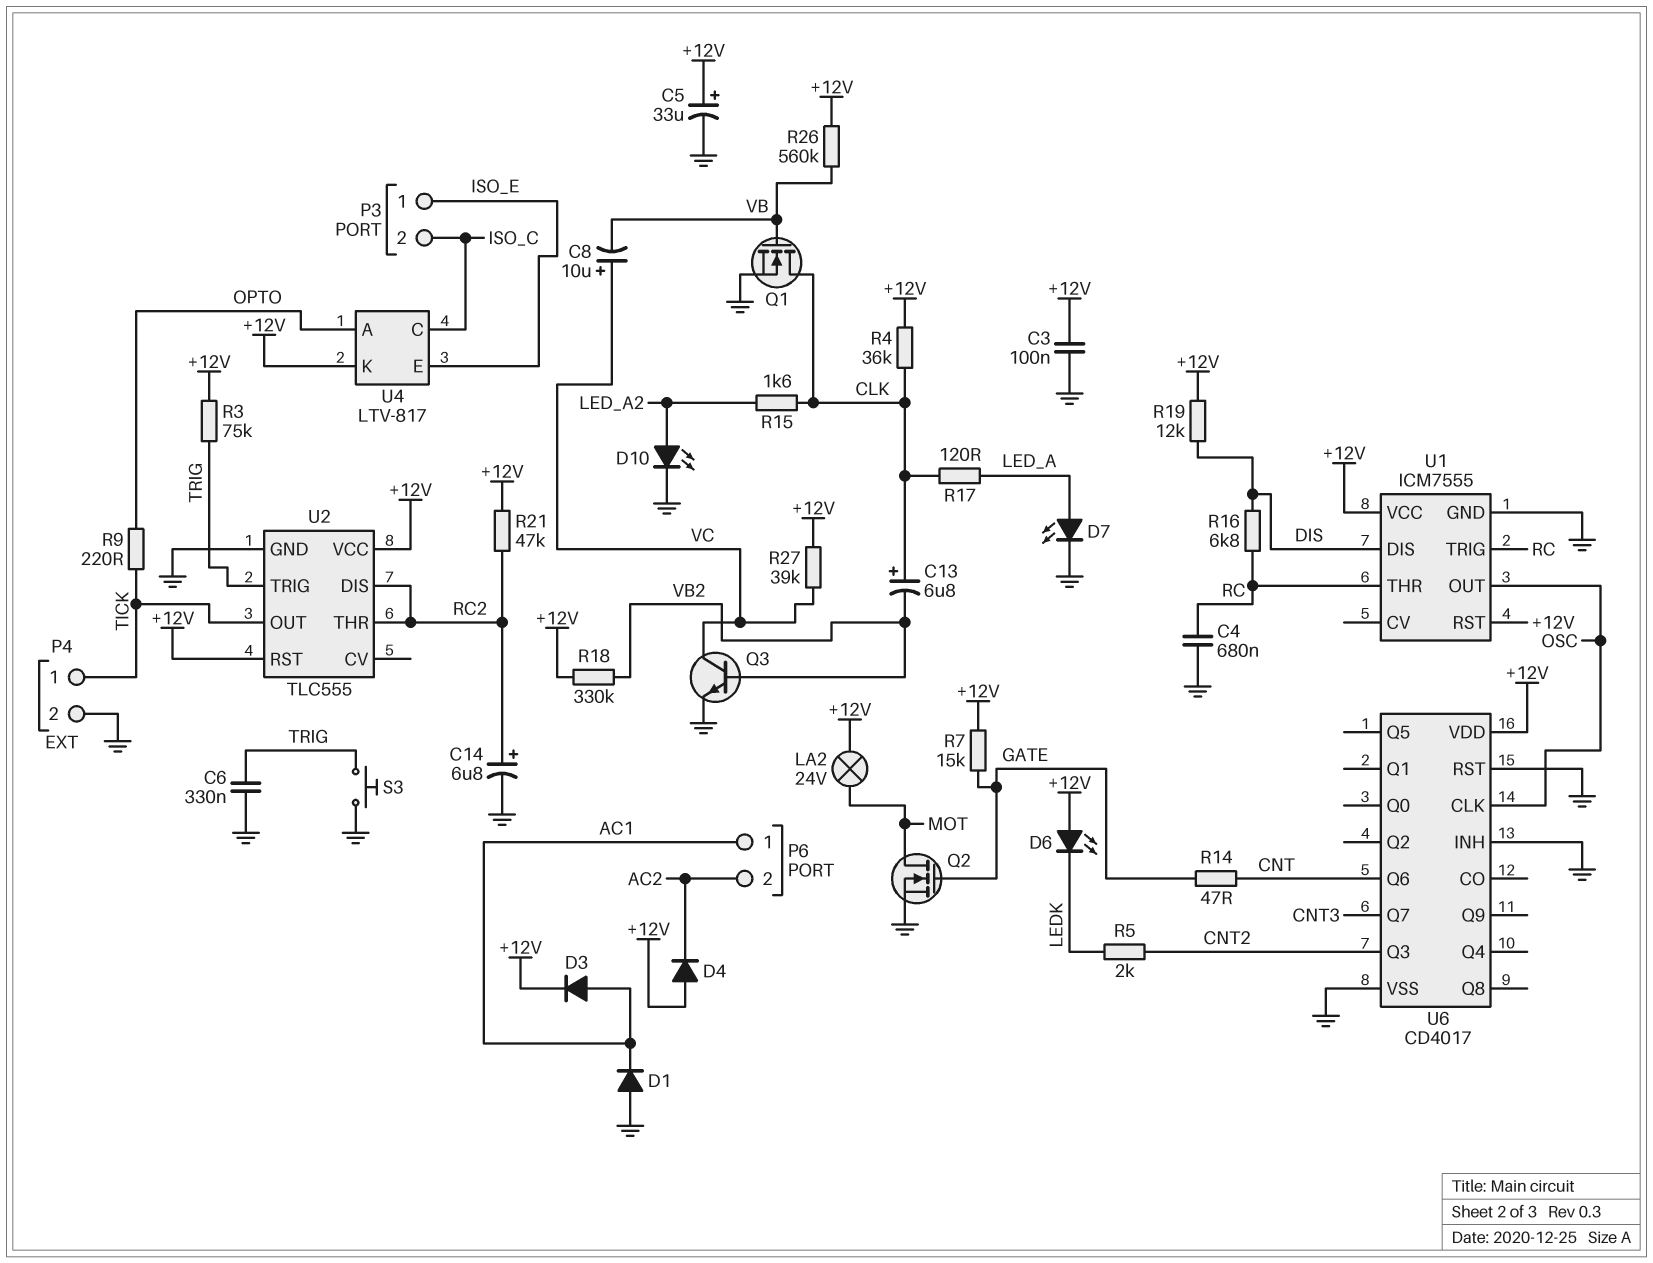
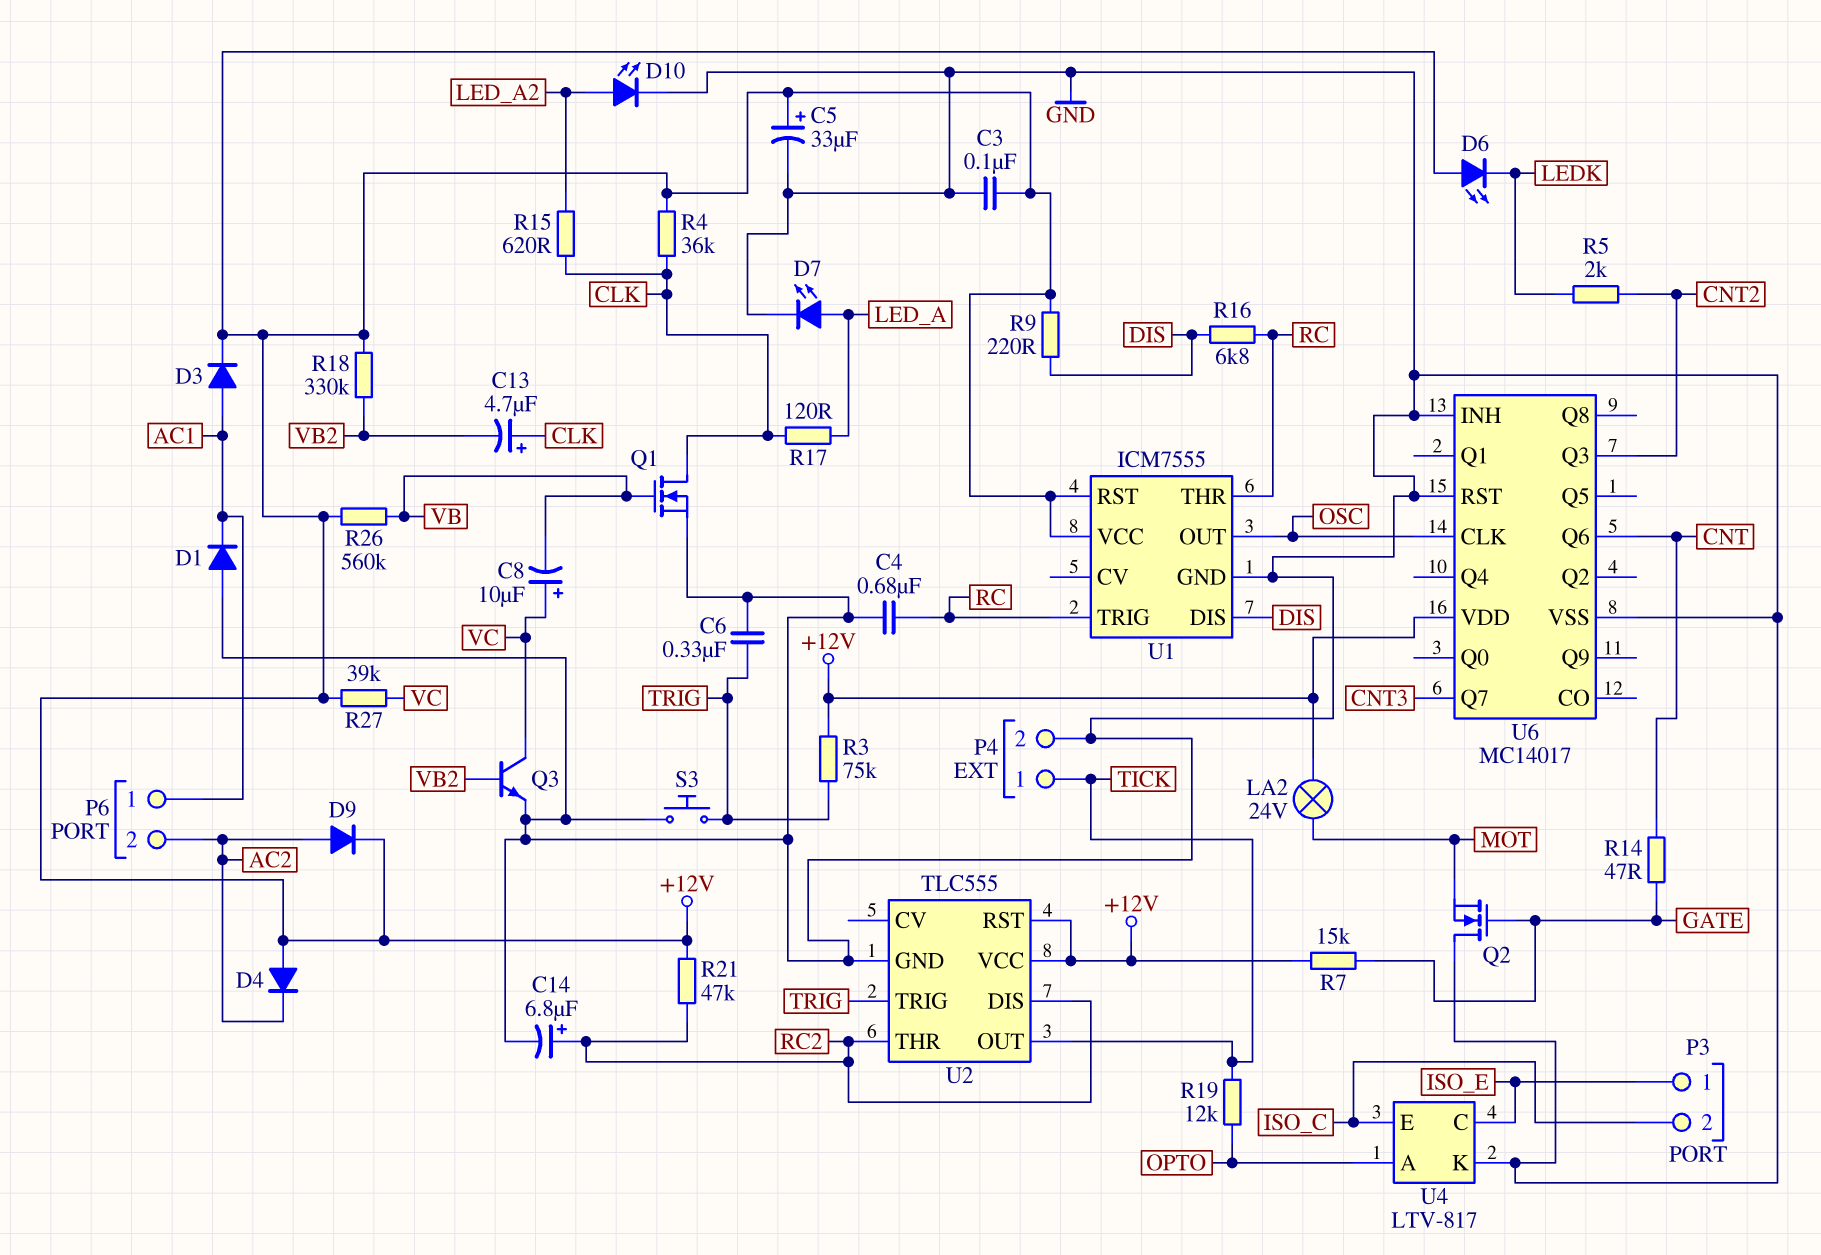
C13: 6.8uF (plus CLK, minus VB2) -> 4.7uF (plus CLK, minus VB2)
D9: none -> diode (A AC2, K +12V)
Q2: NMOS (G GATE, D MOT, S GND) -> NMOS (G GATE, D GND, S MOT)
R9: 220 (OPTO, TICK) -> 220 (+12V, DIS)
R15: 1.6k (CLK, LED_A2) -> 620 (CLK, LED_A2)
R19: 12k (+12V, DIS) -> 12k (OPTO, TICK)
U4 pin C: ISO_C -> ISO_E
U4 pin E: ISO_E -> ISO_C
U4 pin K: +12V -> GND
U6: CD4017 -> MC14017

